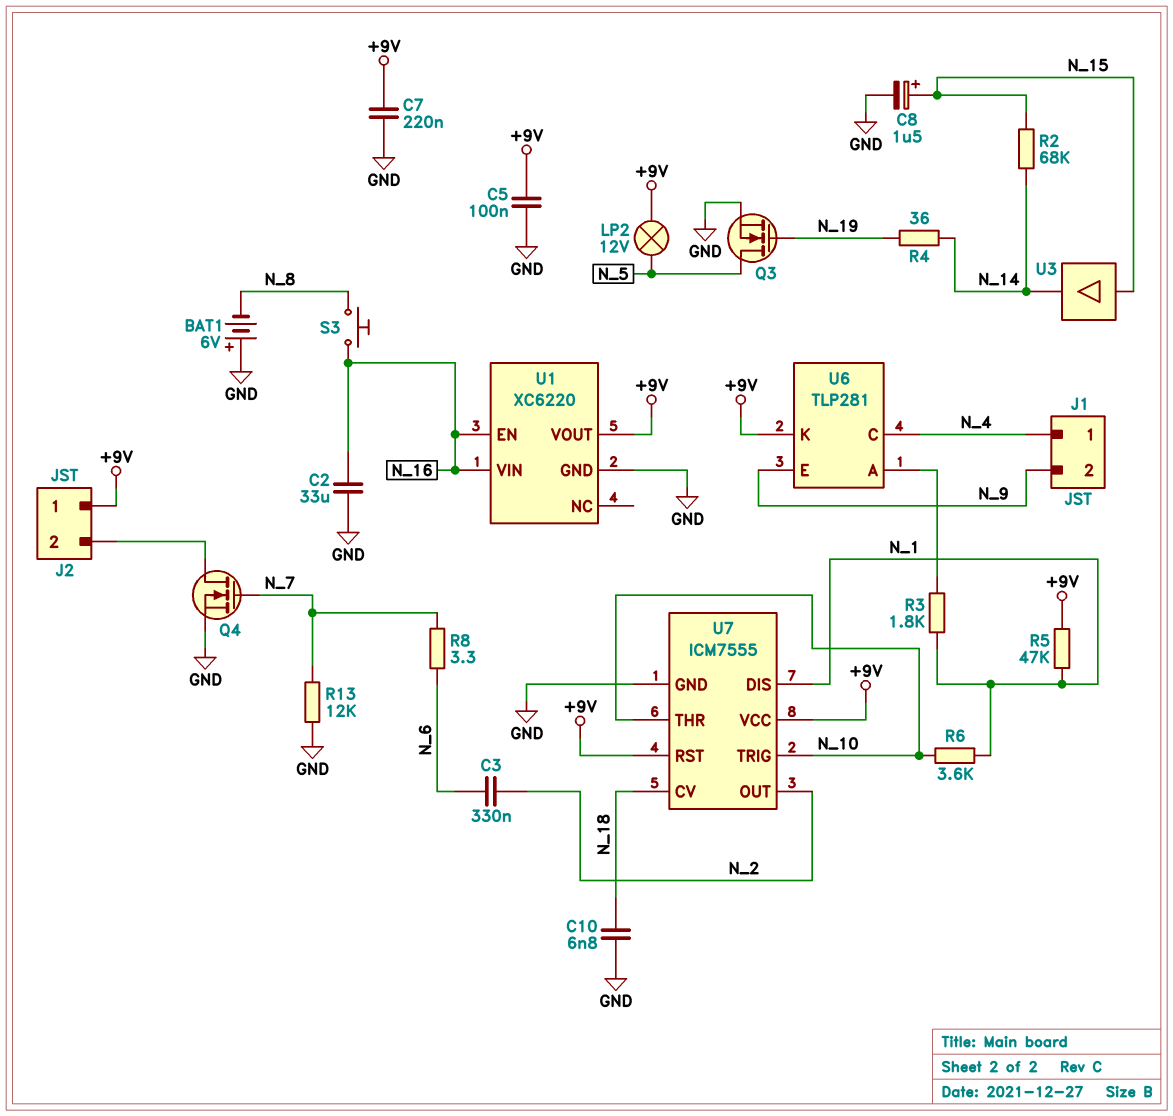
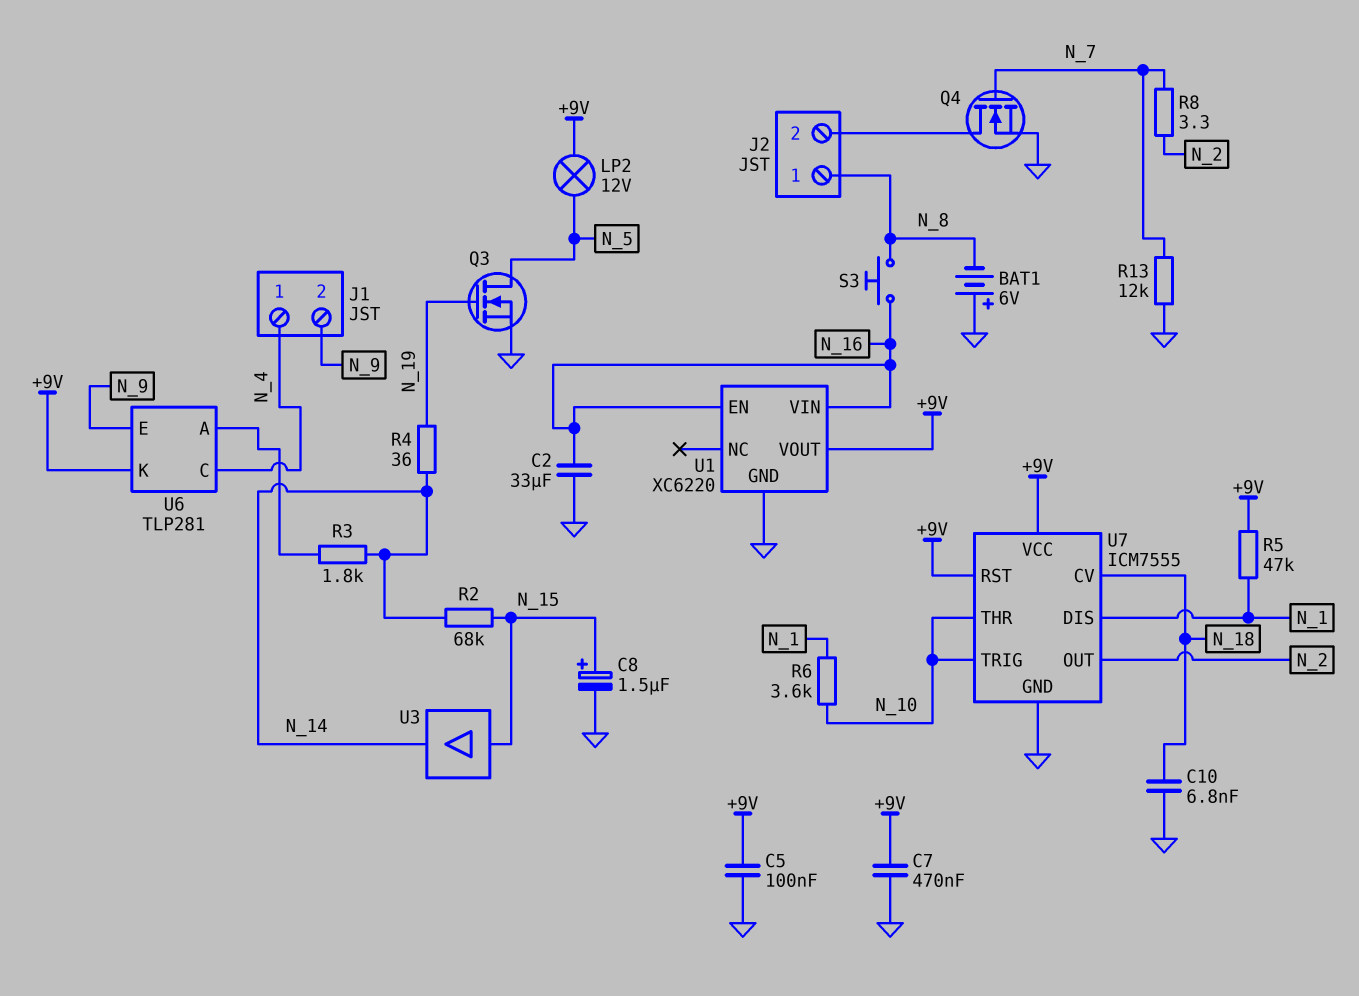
C3: 330nF (N_2, N_6) -> none
C7: 220nF (+9V, GND) -> 470nF (+9V, GND)
J2 pin 1: +9V -> N_8
R3: 1.8k (N_1, U6/A) -> 1.8k (N_14, U6/A)
R8: 3.3 (N_6, N_7) -> 3.3 (N_2, N_7)

